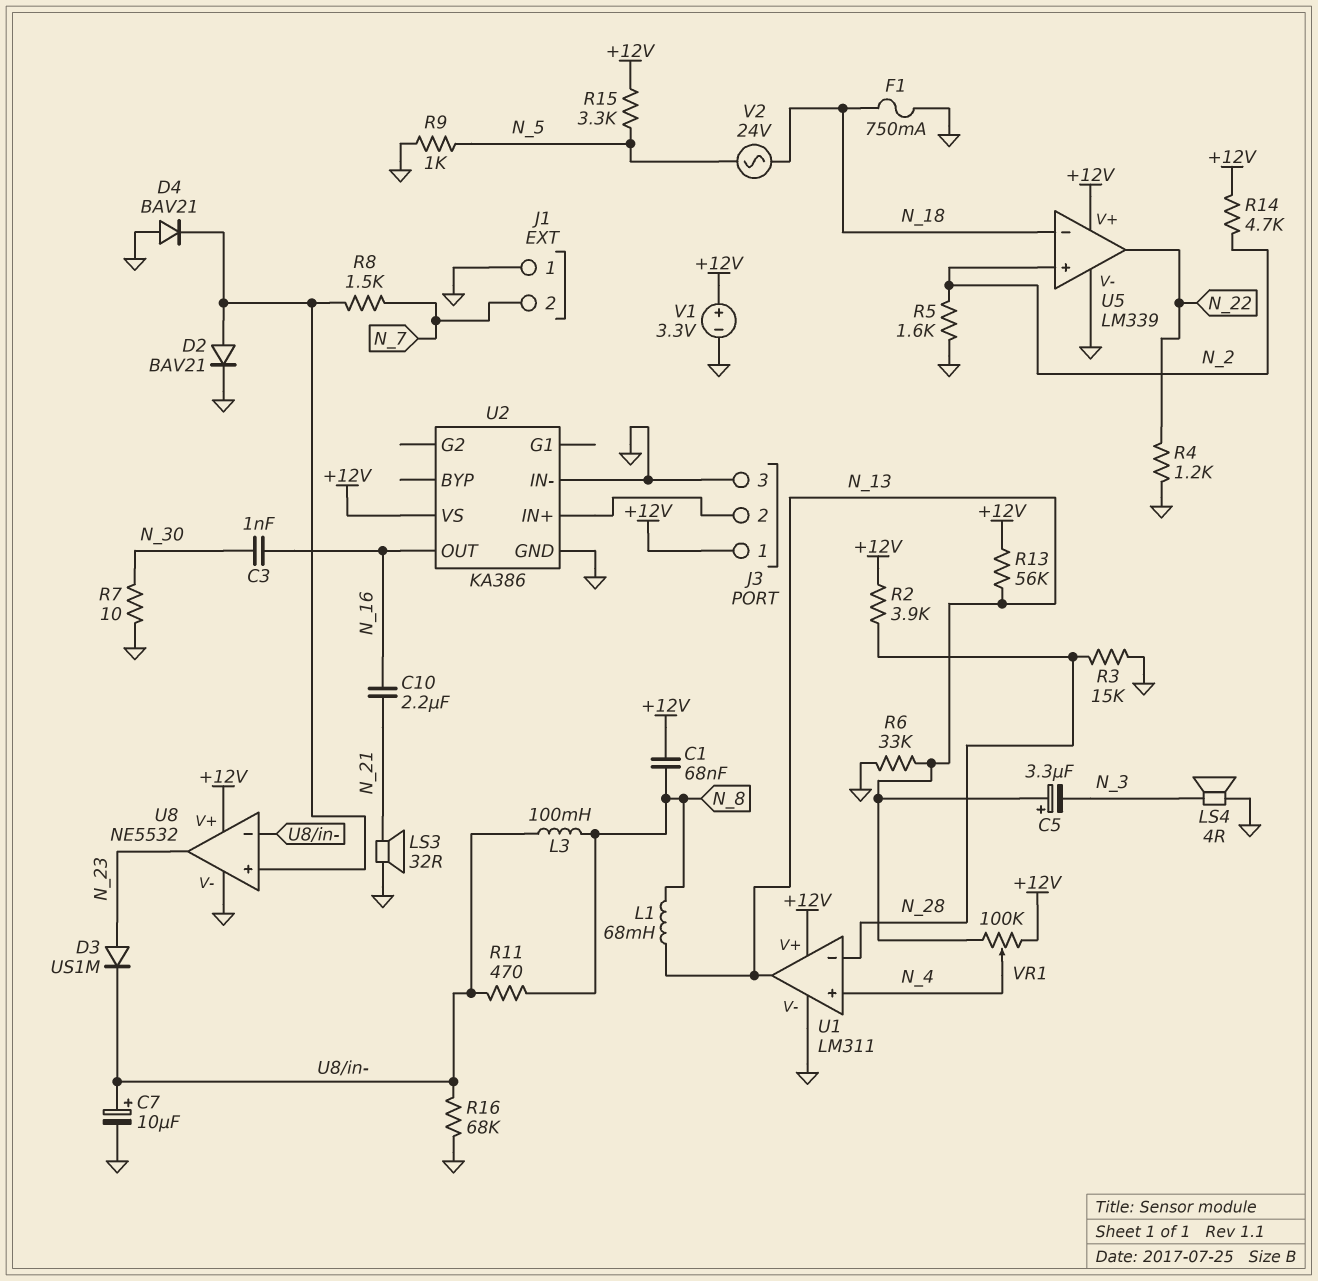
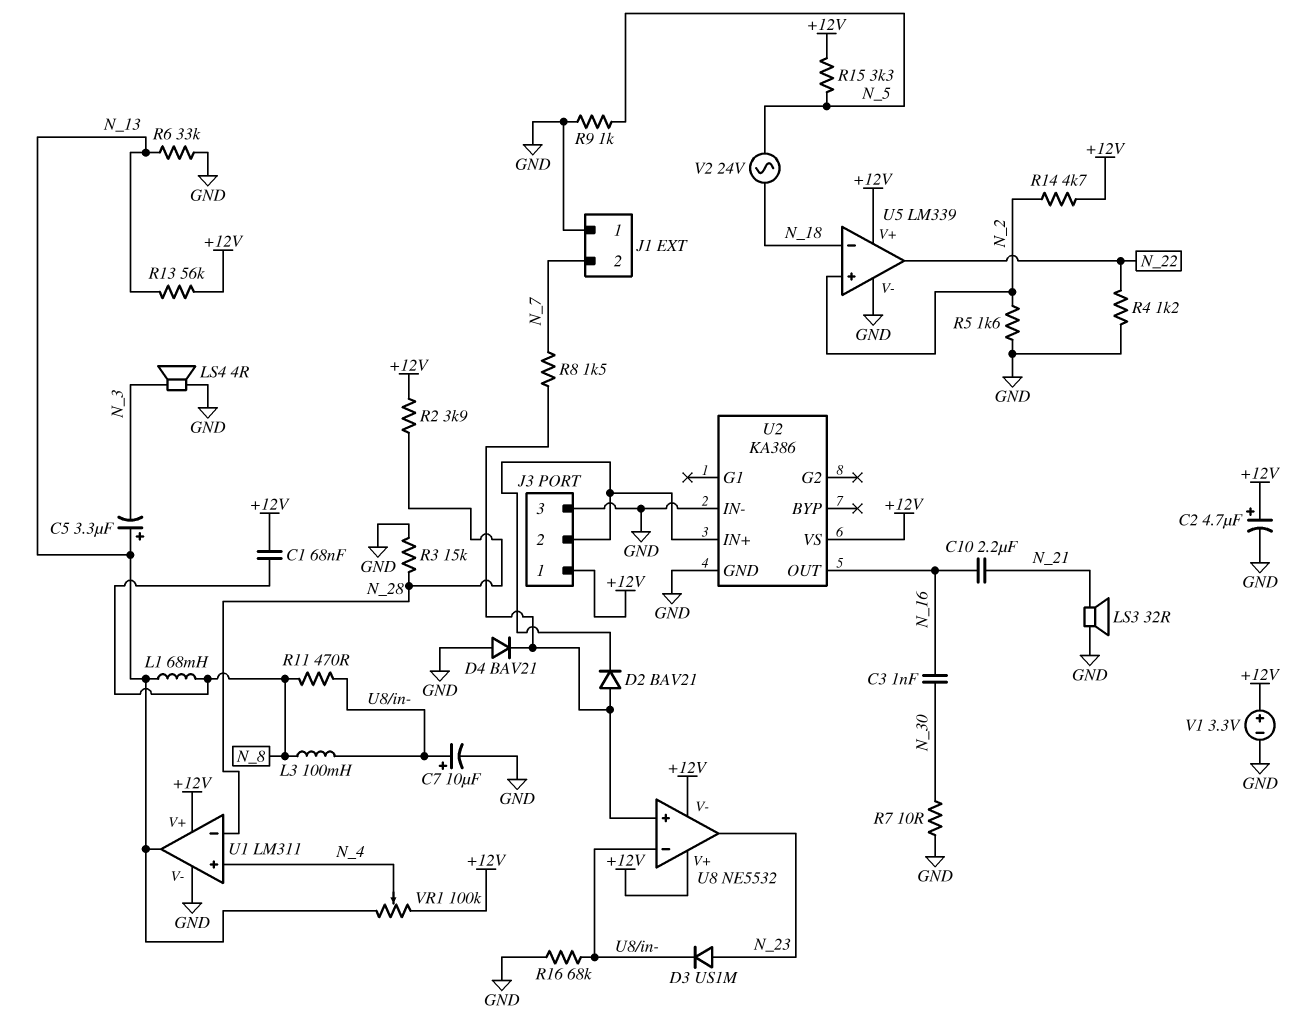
C2: none -> 4.7uF (plus +12V, minus GND)
D2: diode BAV21 (A U8/in+, K GND) -> diode BAV21 (A U8/in+, K J3/2)
F1: 750mA (GND, N_18) -> none
U8 pin V-: GND -> +12V

